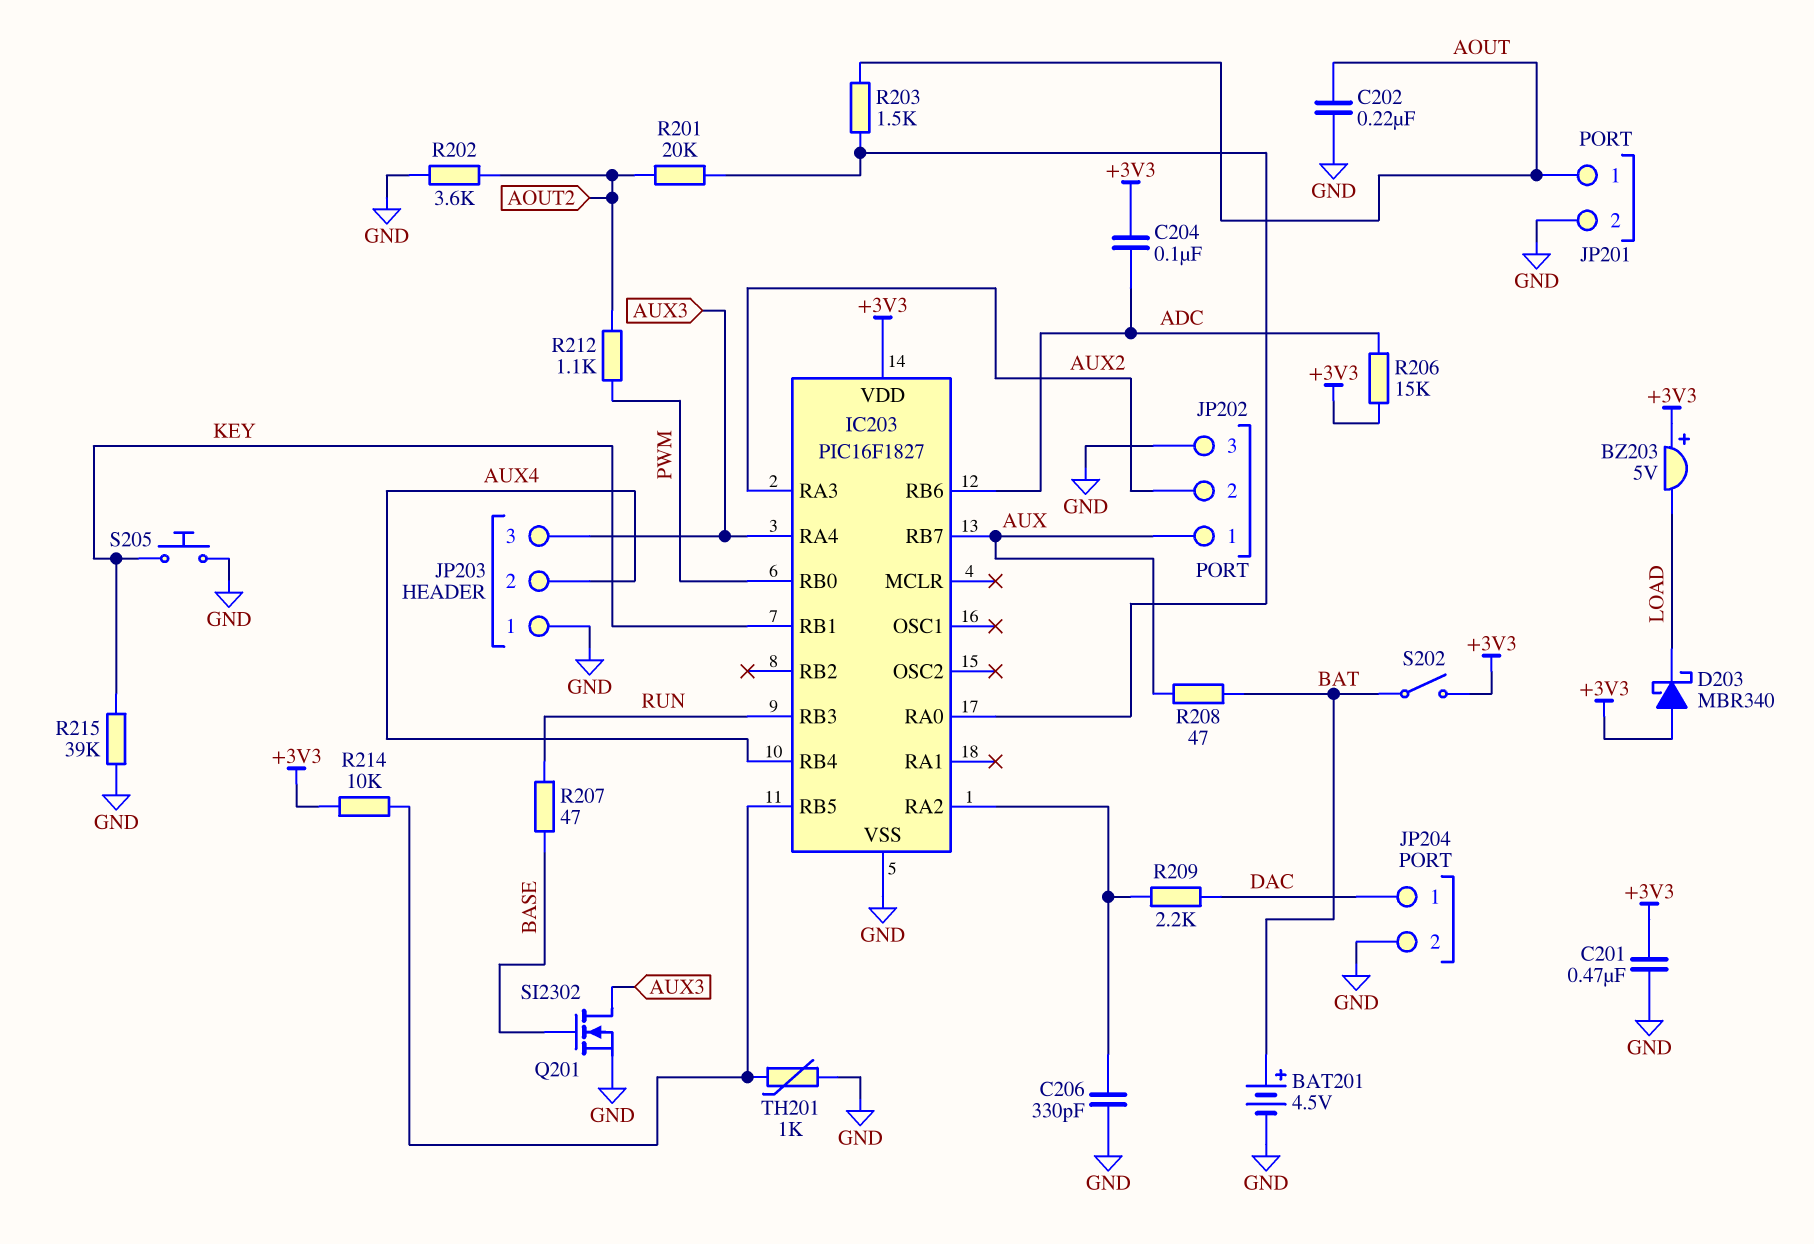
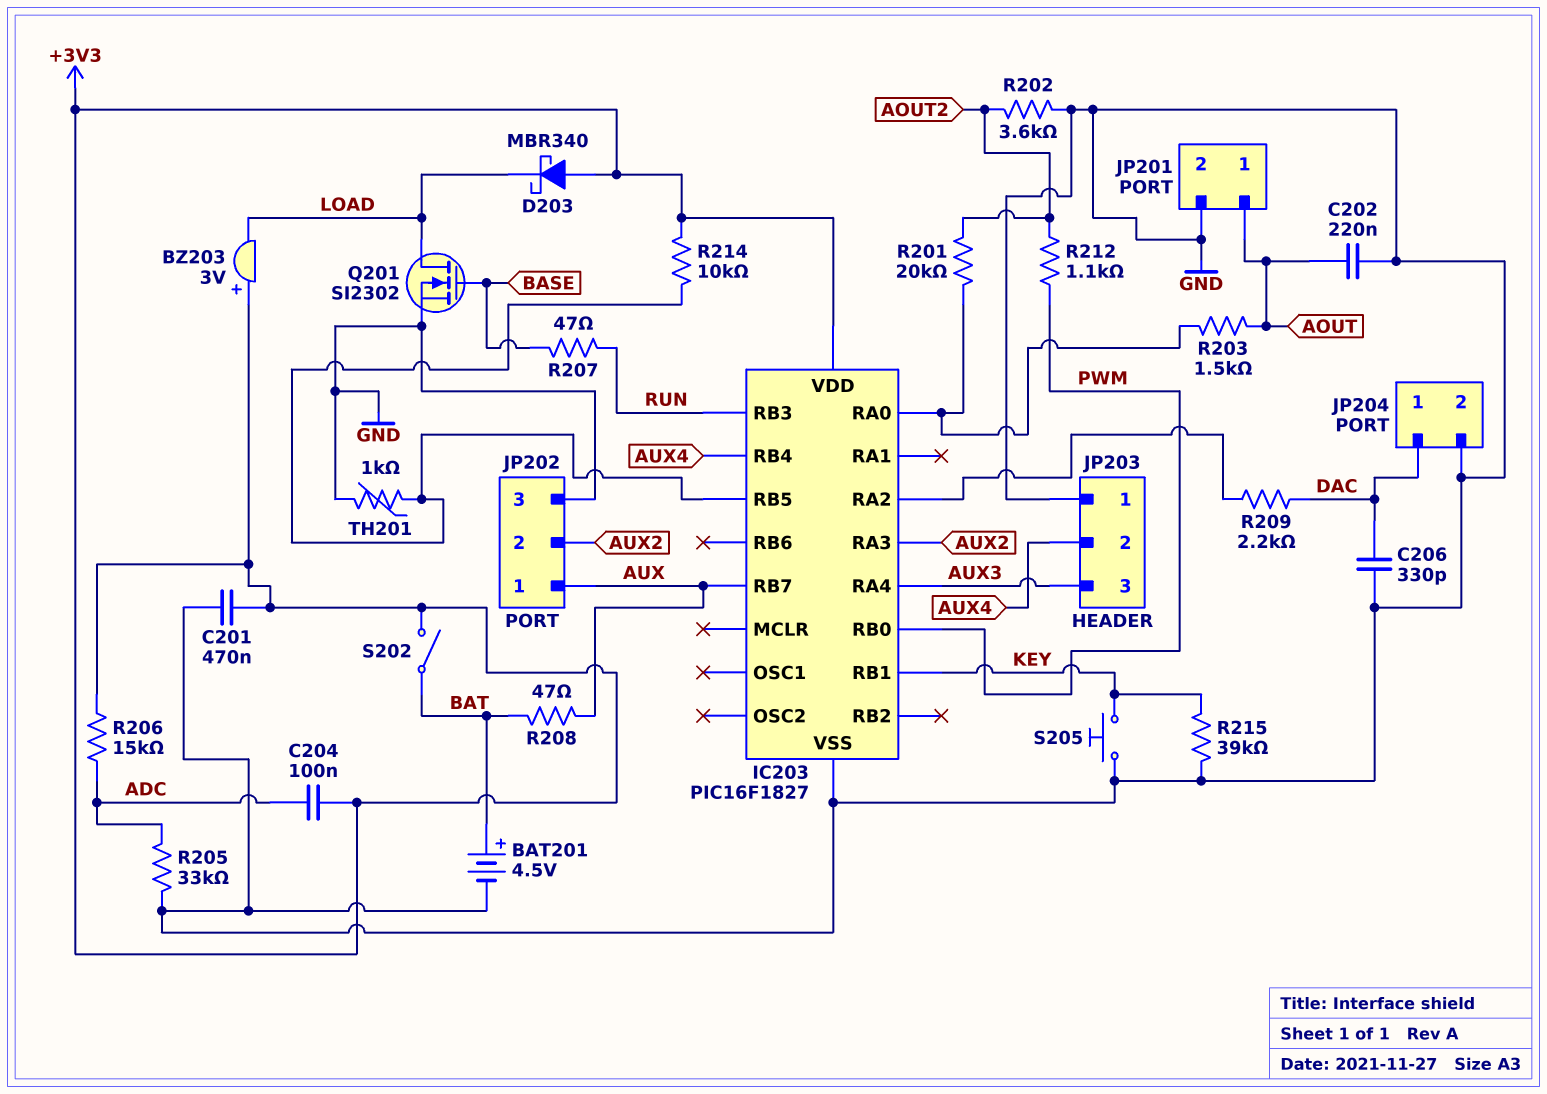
BZ203: buzzer 5V (plus +3V3, minus LOAD) -> buzzer 3V (plus +3V3, minus LOAD)
C206: 330pF (GND, IC203/RA2) -> 330pF (DAC, GND)
IC203 pin RB6: ADC -> none
Q201: NMOS SI2302 (G BASE, D AUX3, S GND) -> NMOS SI2302 (G BASE, D LOAD, S GND)
R205: none -> 33k (ADC, GND)

